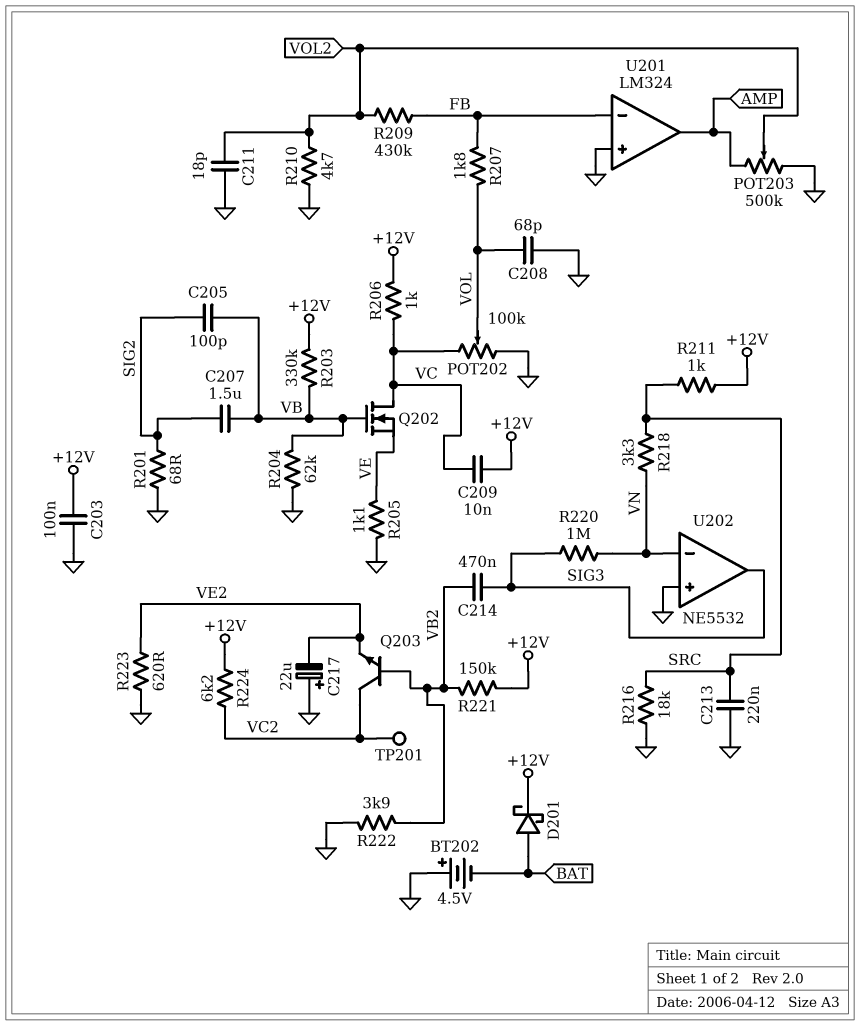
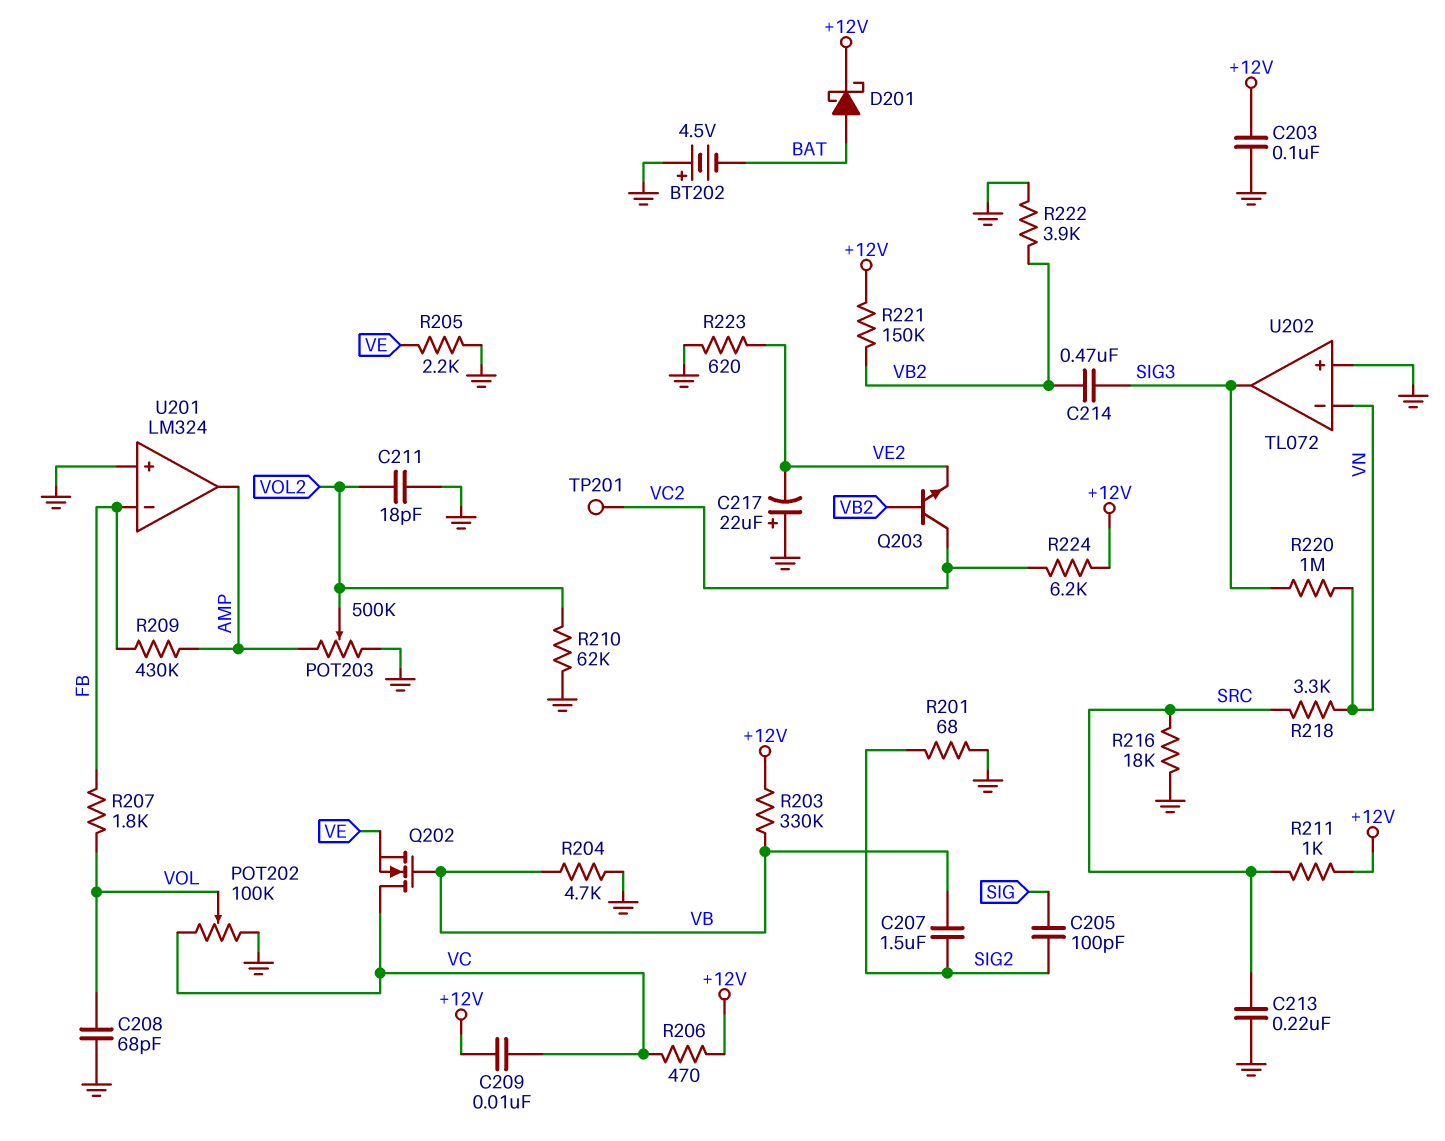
C205: 100pF (SIG2, VB) -> 100pF (SIG, SIG2)
R204: 62k (GND, VB) -> 4.7k (GND, VB)
R205: 1.1k (GND, VE) -> 2.2k (GND, VE)
R206: 1k (+12V, VC) -> 470 (+12V, VC)
R209: 430k (FB, VOL2) -> 430k (AMP, FB)
R210: 4.7k (GND, VOL2) -> 62k (GND, VOL2)
U202: NE5532 -> TL072

